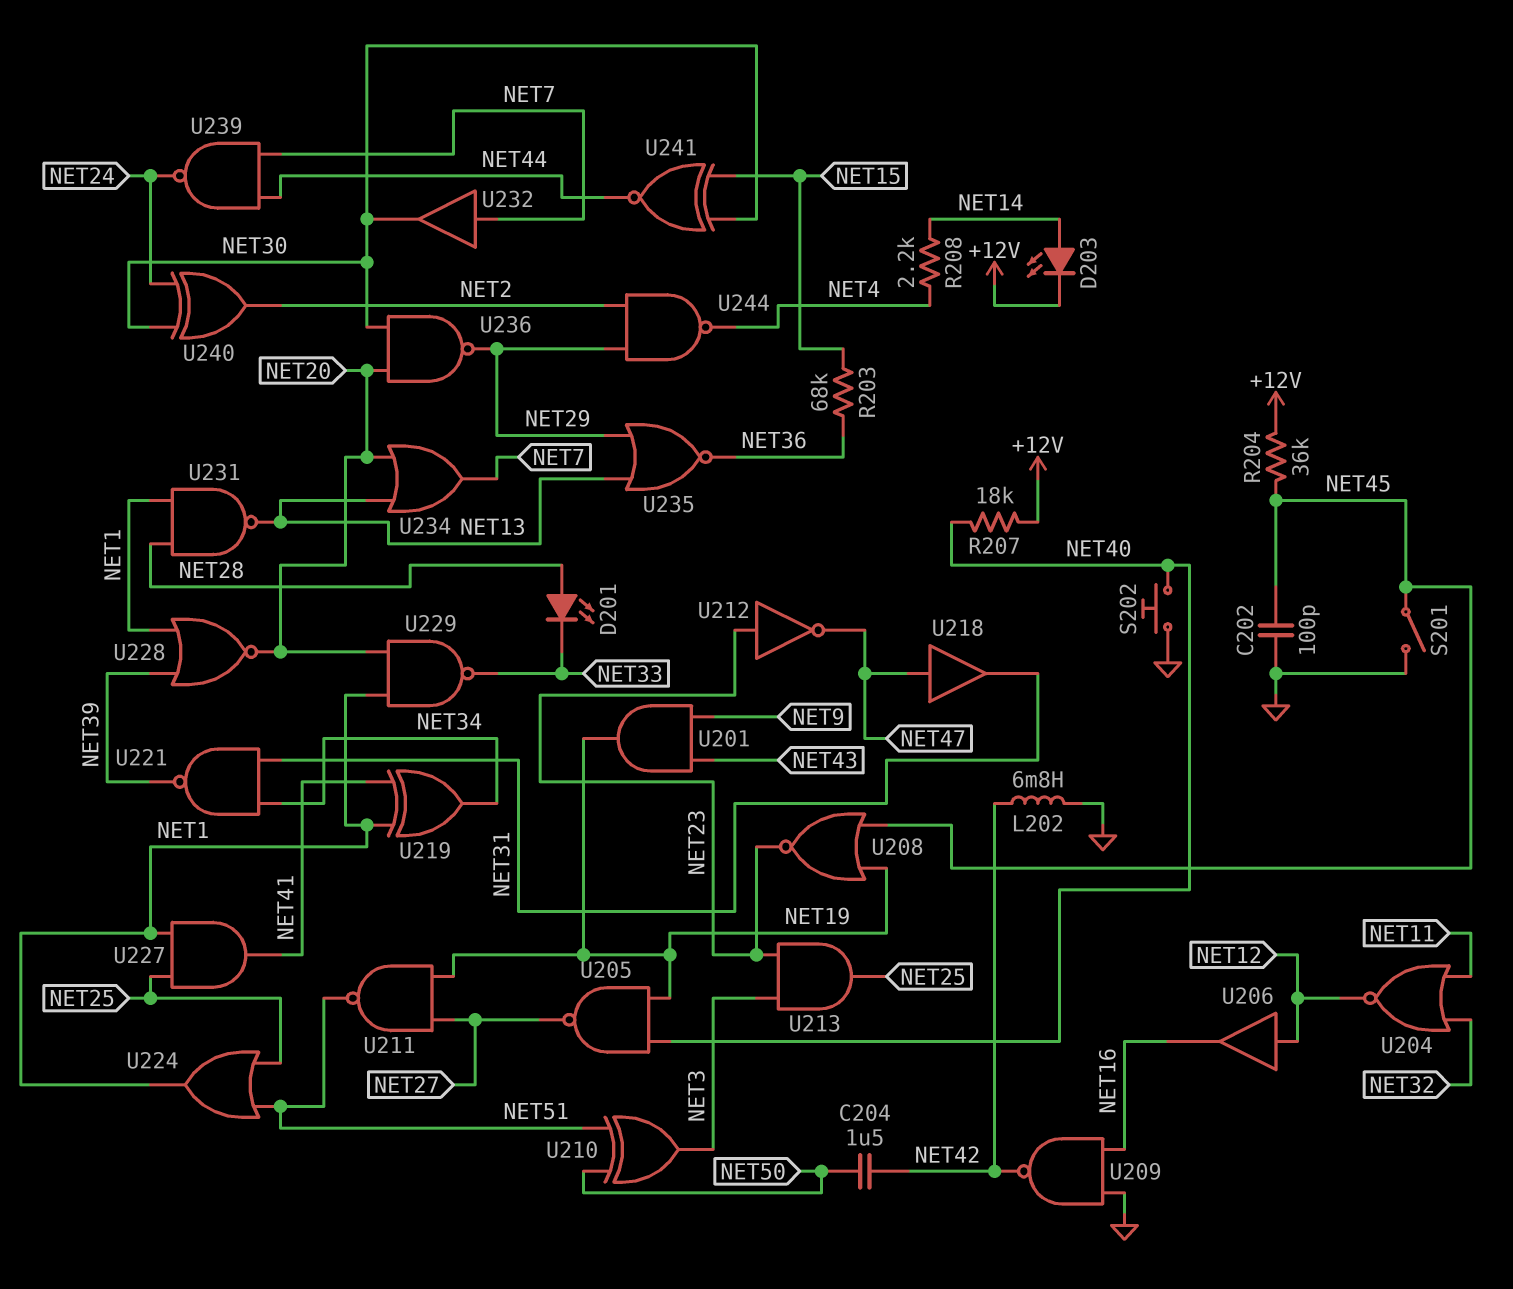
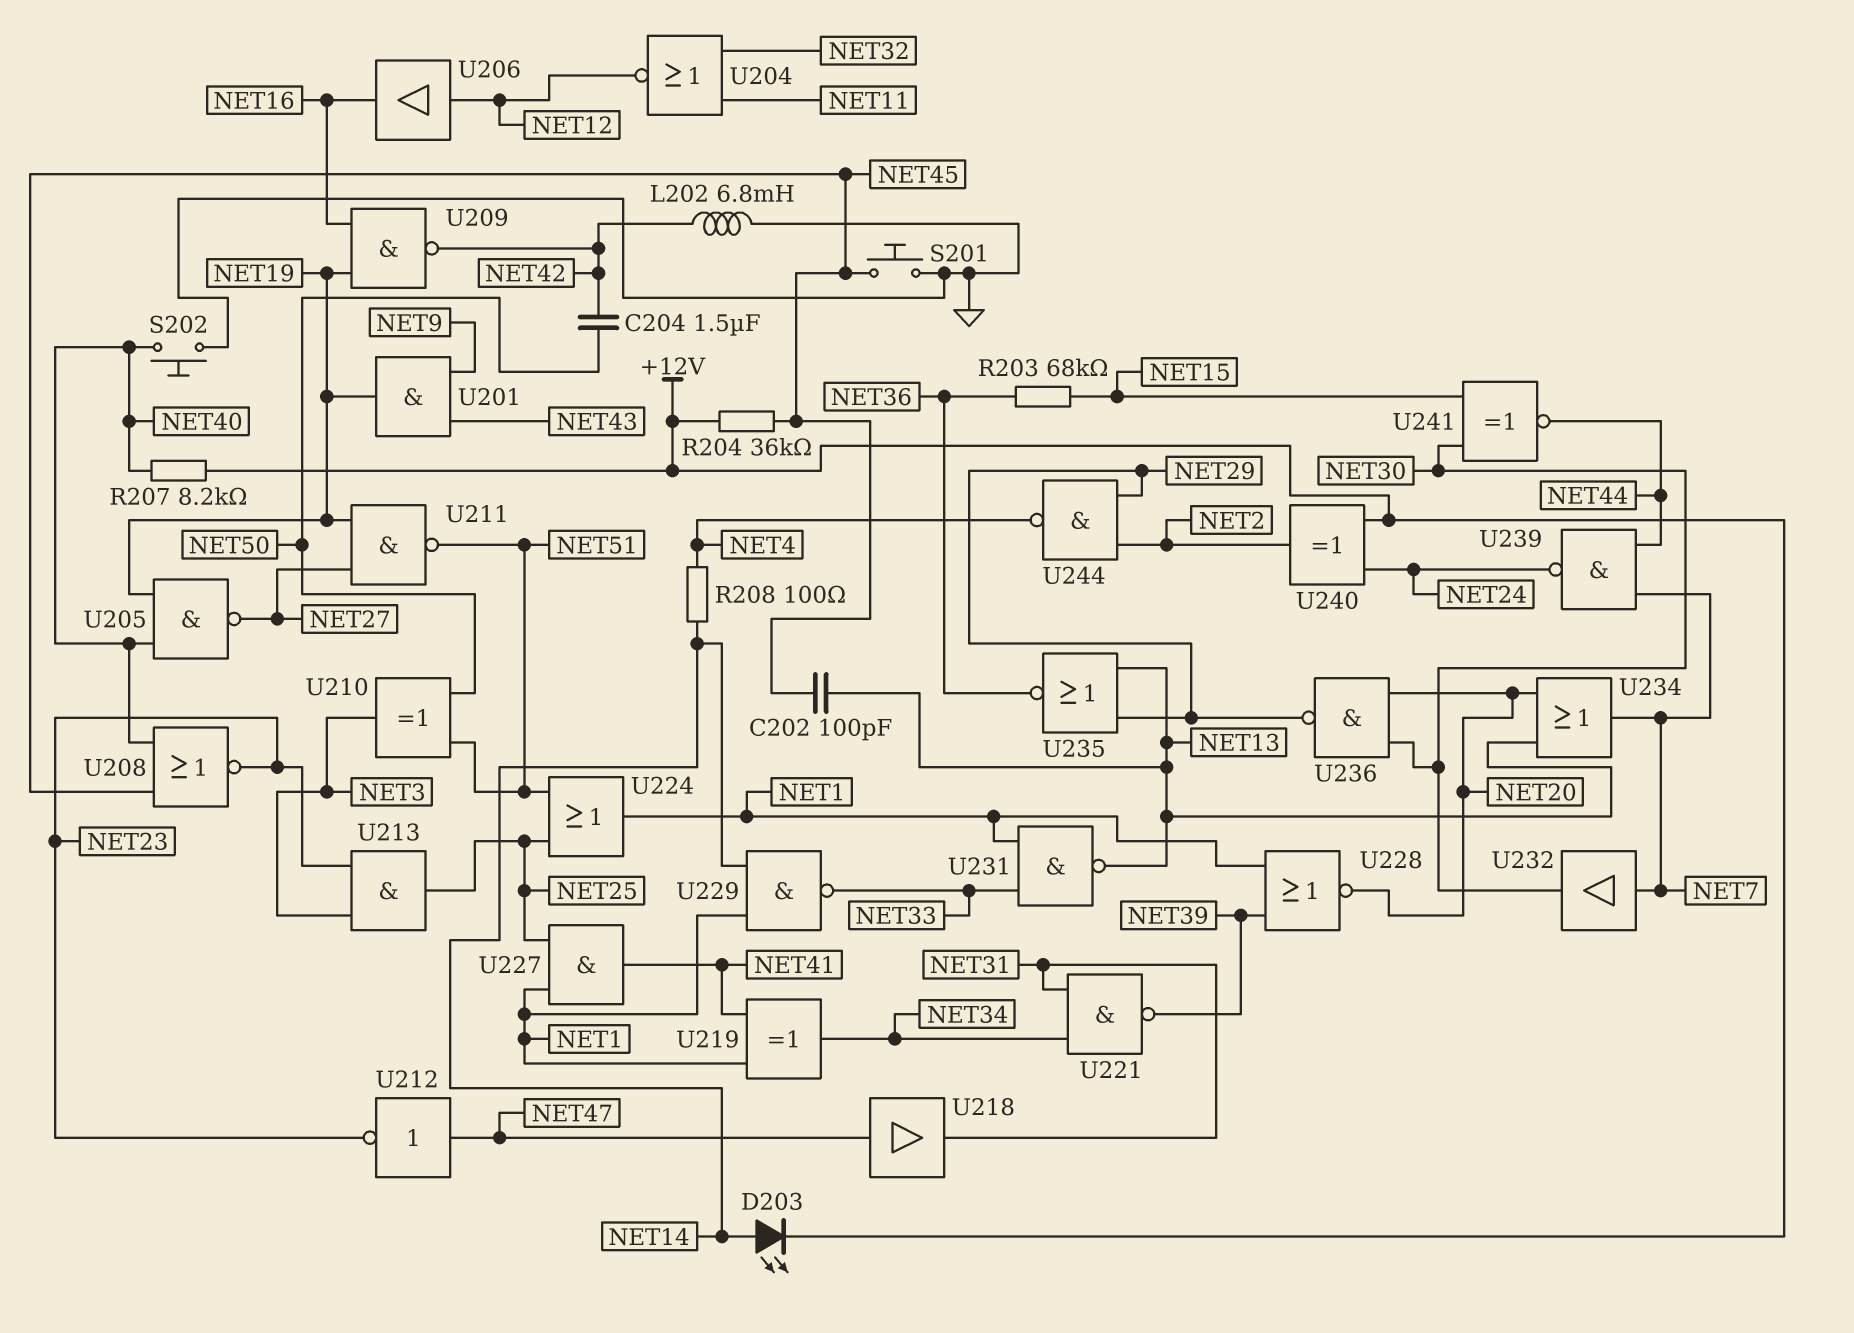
C202: 100pF (GND, NET45) -> 100pF (NET13, NET45)
D201: LED (A NET28, K NET33) -> none
R207: 18k (+12V, NET40) -> 8.2k (+12V, NET40)
R208: 2.2k (NET4, NET14) -> 100 (NET4, NET14)
S201: switch (GND, NET45) -> button (GND, NET45)
U208: NOR (in NET19, in NET45, out NET23) -> NOR (in NET40, in NET45, out NET23)
U209: NAND (in GND, in NET16, out NET42) -> NAND (in NET16, in NET19, out NET42)
U212: NOT (in NET23, out NET47) -> NOT (in NET47, out NET23)
U229: NAND (in NET1, in NET20, out NET33) -> NAND (in NET1, in NET14, out NET33)
U231: NAND (in NET1, in NET28, out NET13) -> NAND (in NET1, in NET33, out NET13)
U240: XOR (in NET24, in NET30, out NET2) -> XOR (in +12V, in NET24, out NET2)

